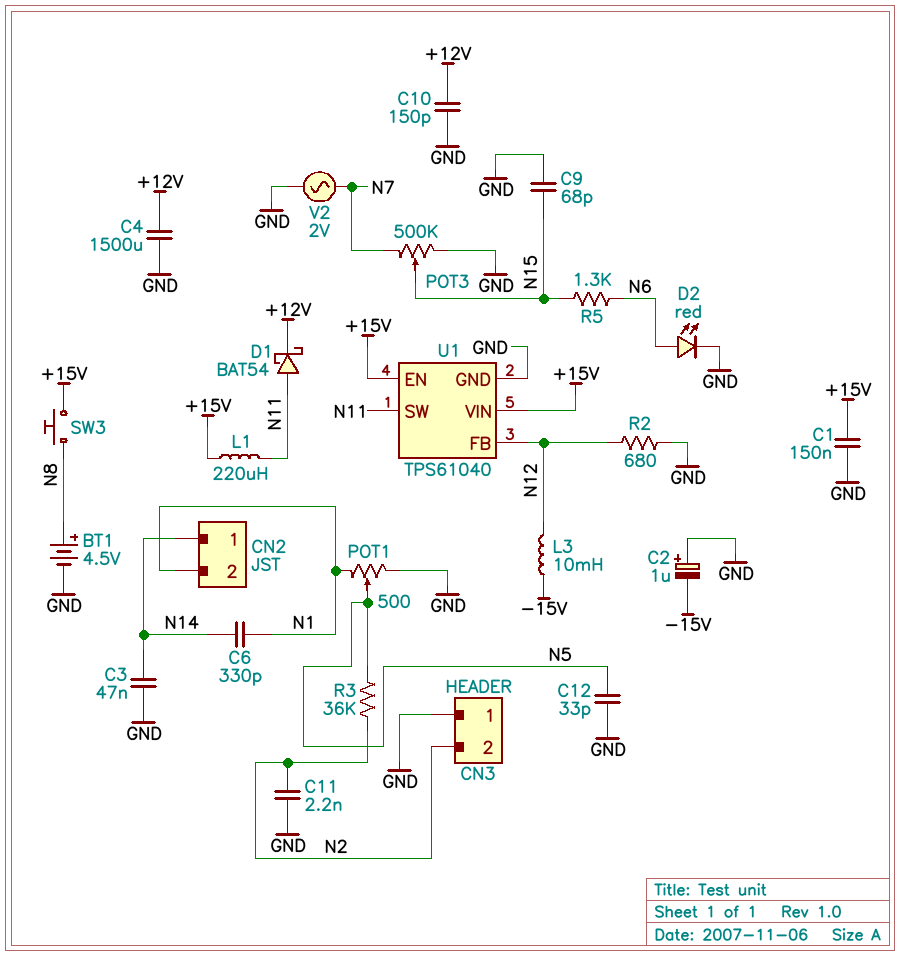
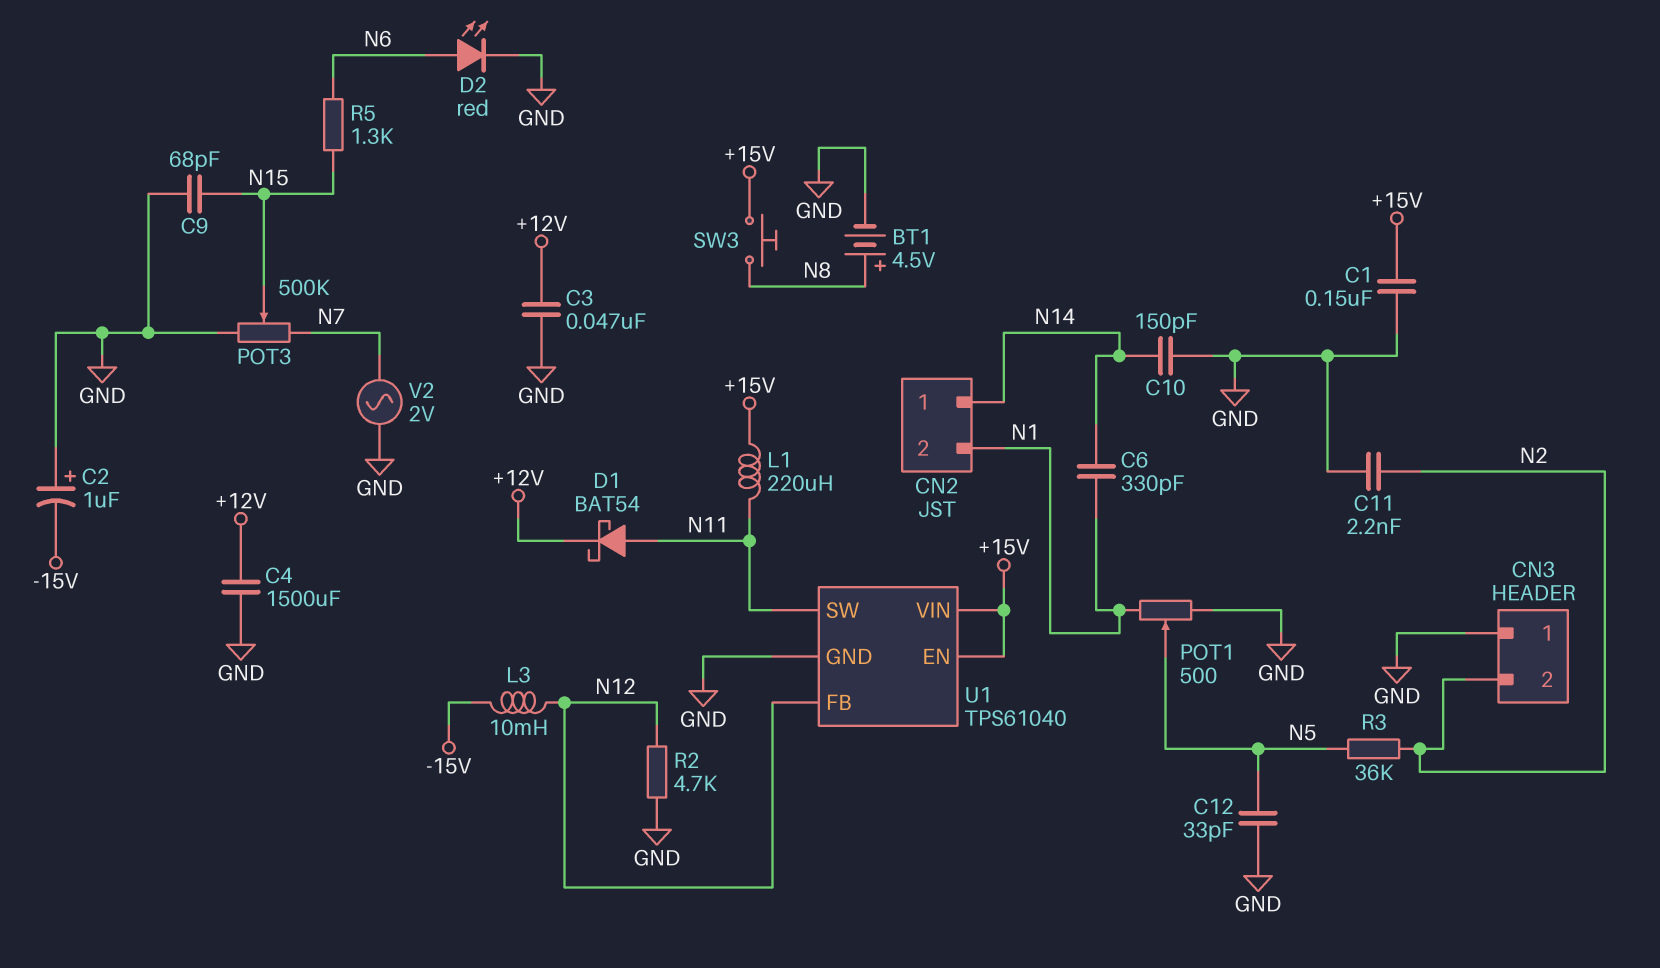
C3: 47nF (GND, N14) -> 47nF (+12V, GND)
C10: 150pF (+12V, GND) -> 150pF (GND, N14)
R2: 680 (GND, N12) -> 4.7k (GND, N12)

